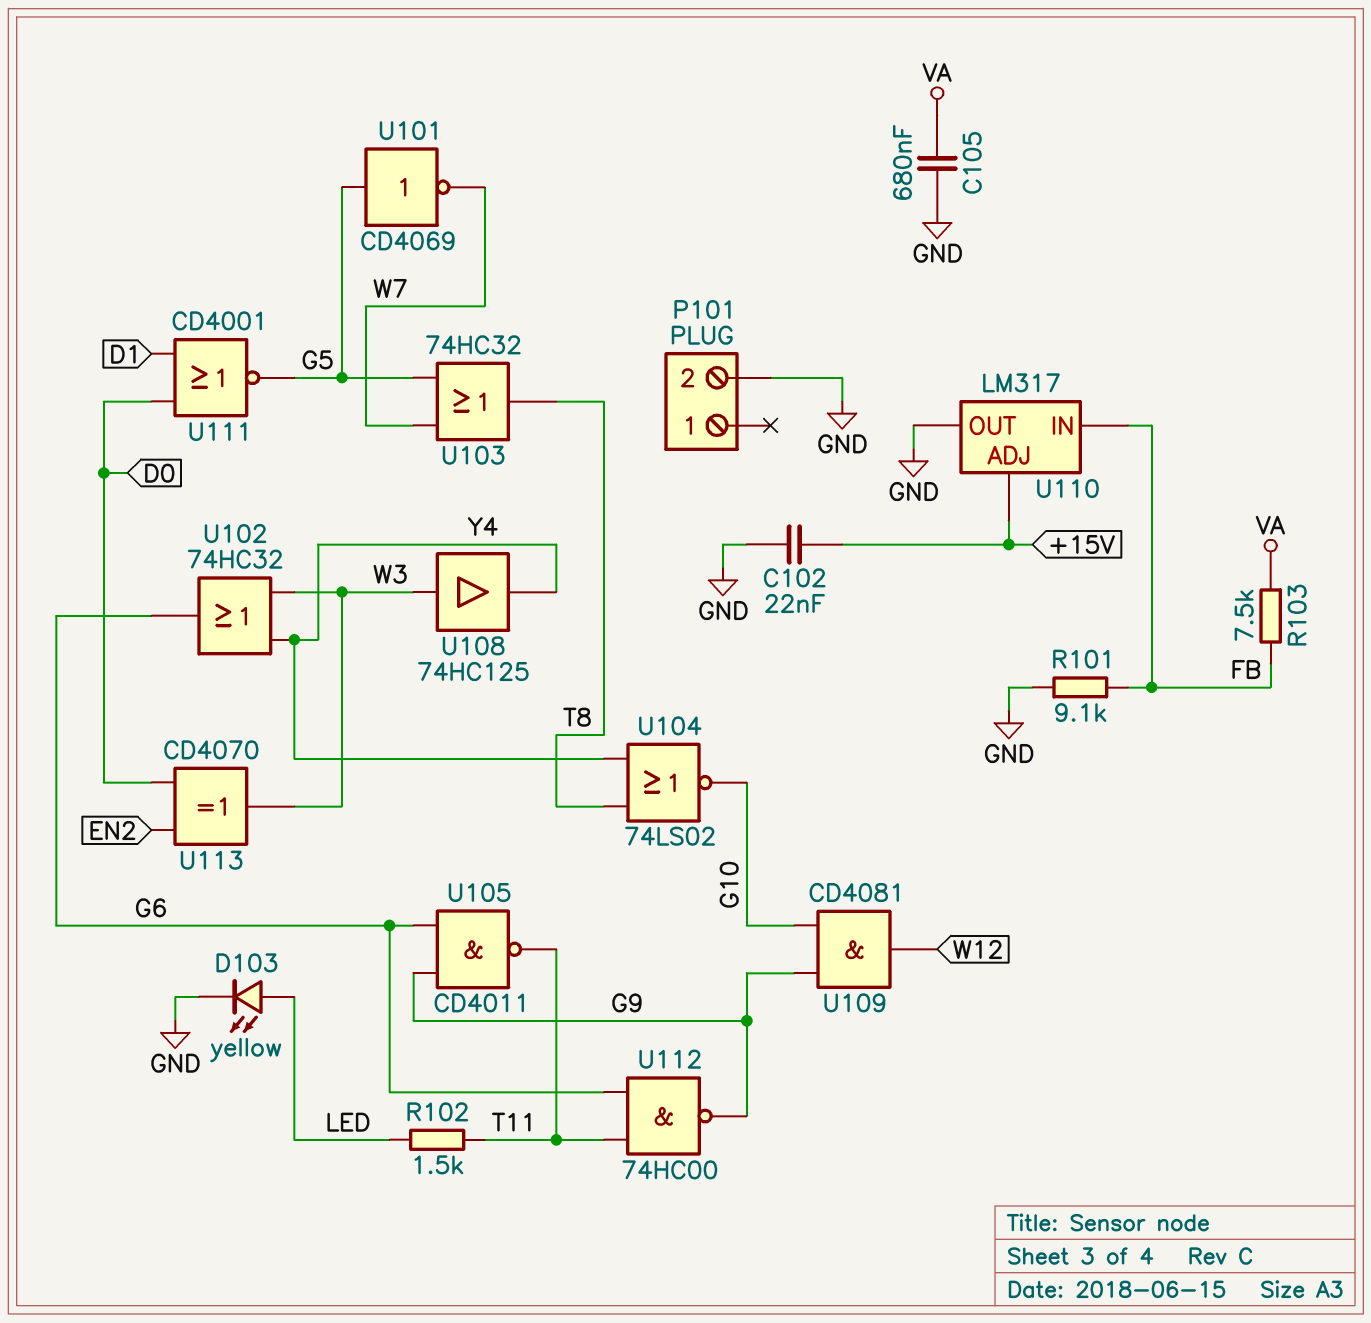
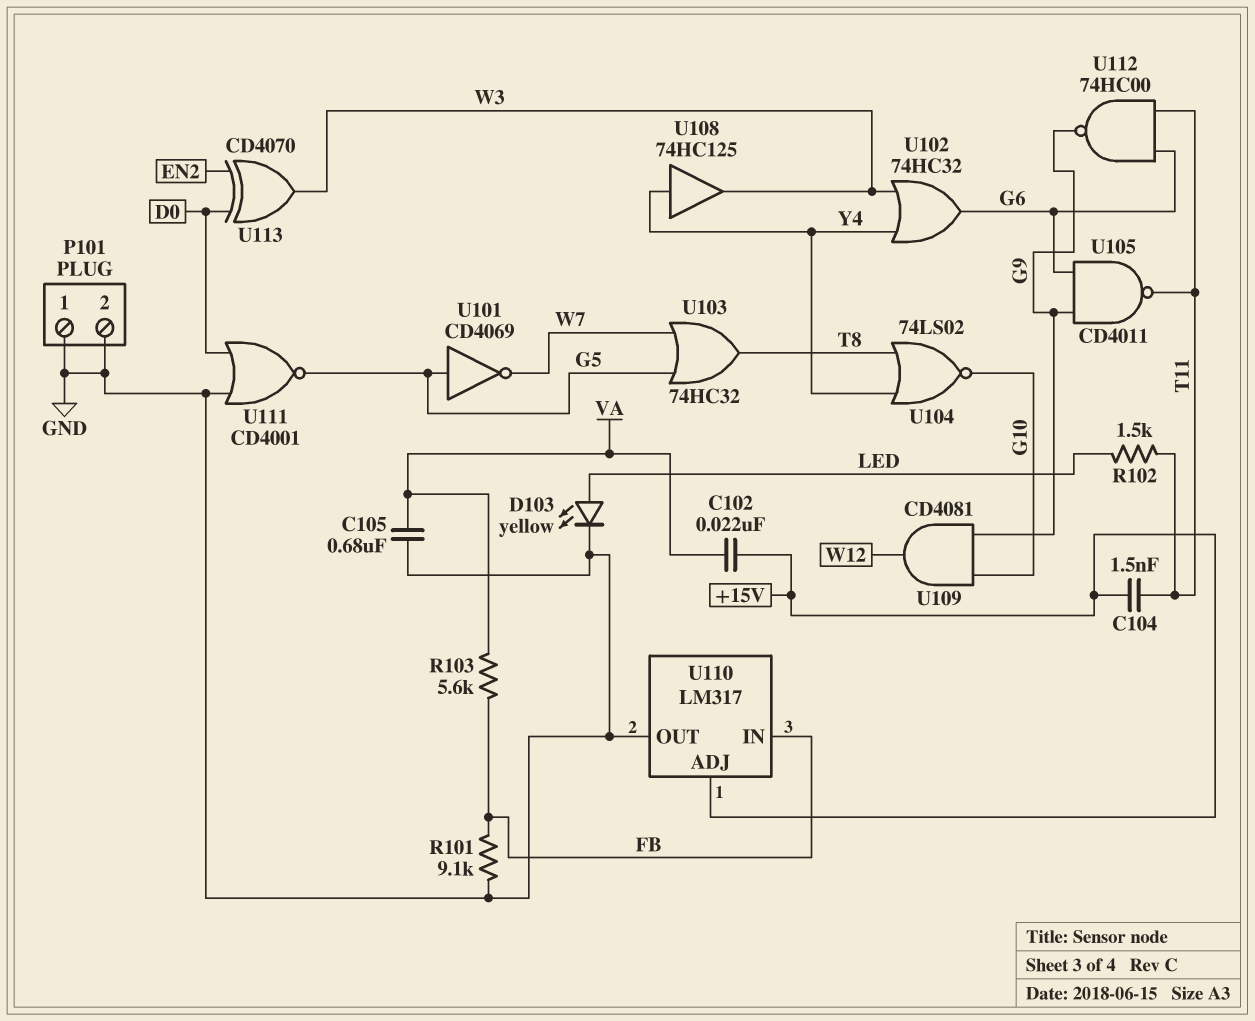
C102: 22nF (+15V, GND) -> 22nF (+15V, VA)
C104: none -> 1.5nF (+15V, T11)
P101 pin 1: none -> GND
R103: 7.5k (FB, VA) -> 5.6k (FB, VA)
U108: buffer 74HC125 (in W3, out Y4) -> buffer 74HC125 (in Y4, out W3)
U111: NOR CD4001 (in D0, in D1, out G5) -> NOR CD4001 (in D0, in GND, out G5)

